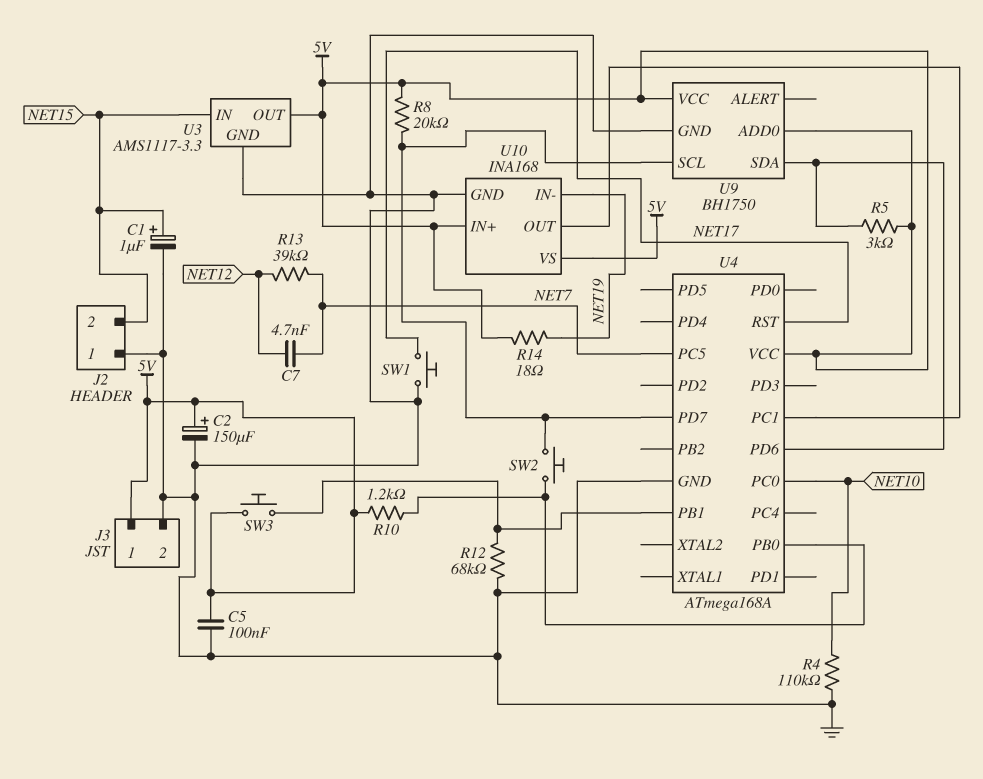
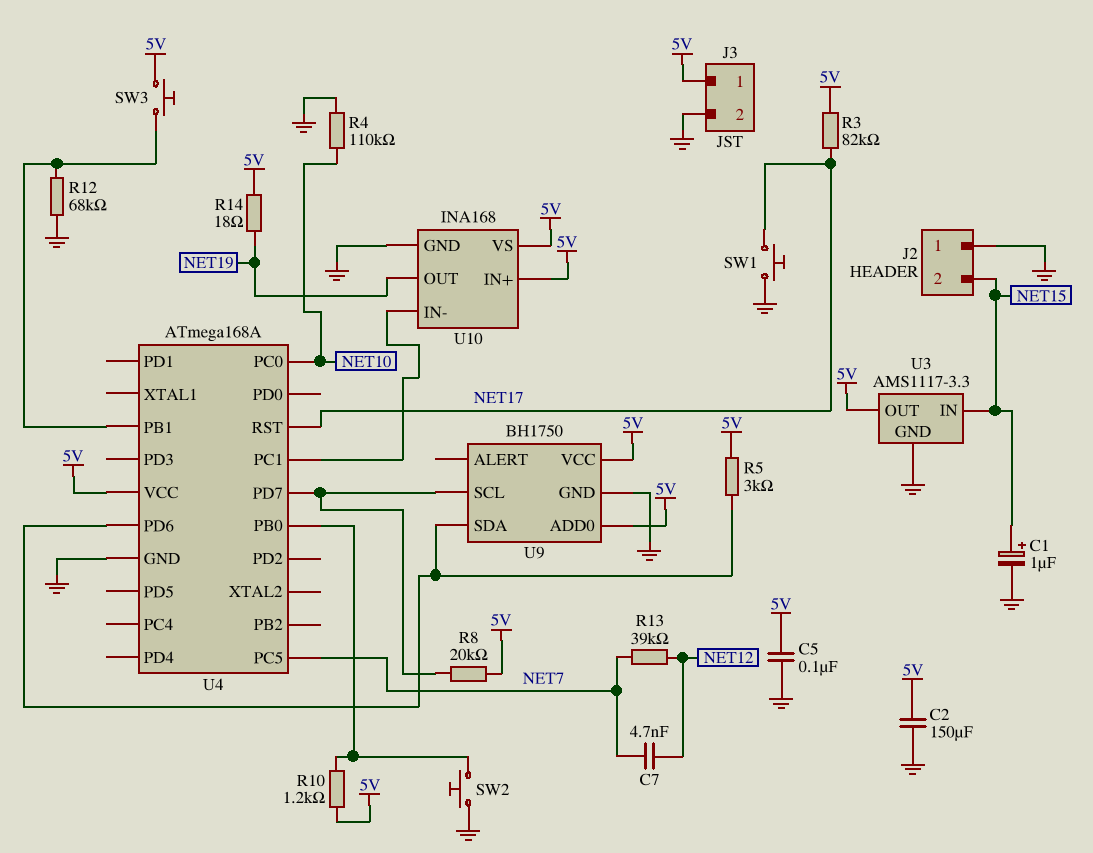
C2: 150uF (plus 5V, minus GND) -> 150uF (5V, GND)
R3: none -> 82k (5V, NET17)
SW2: button (U4/PB0, U4/PD7) -> button (GND, U4/PB0)
U10 pin IN-: NET19 -> U4/PC1
U10 pin OUT: U4/PC1 -> NET19

